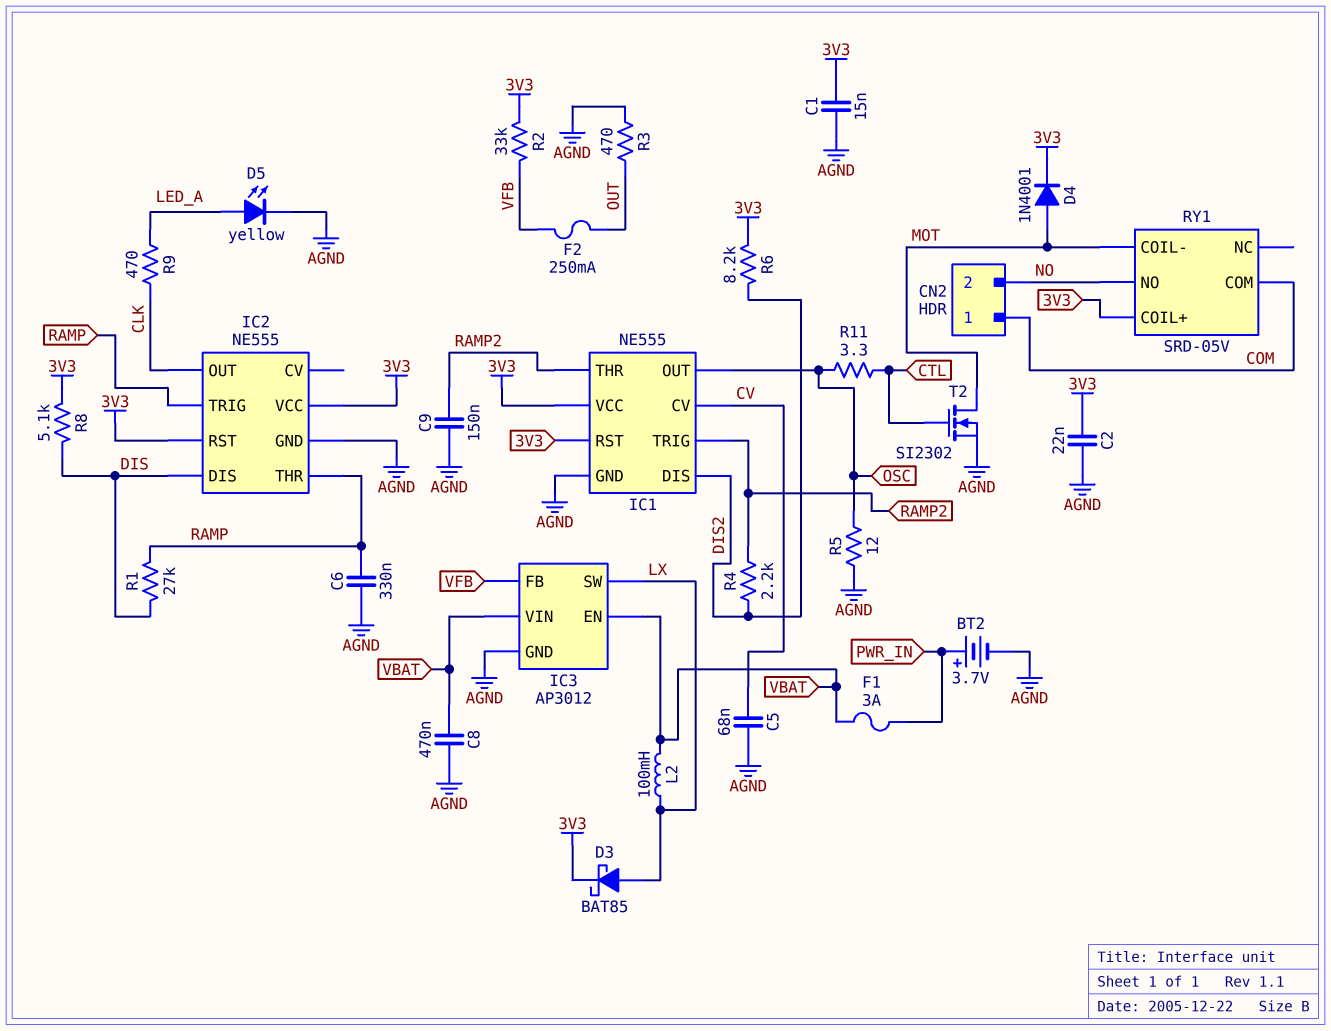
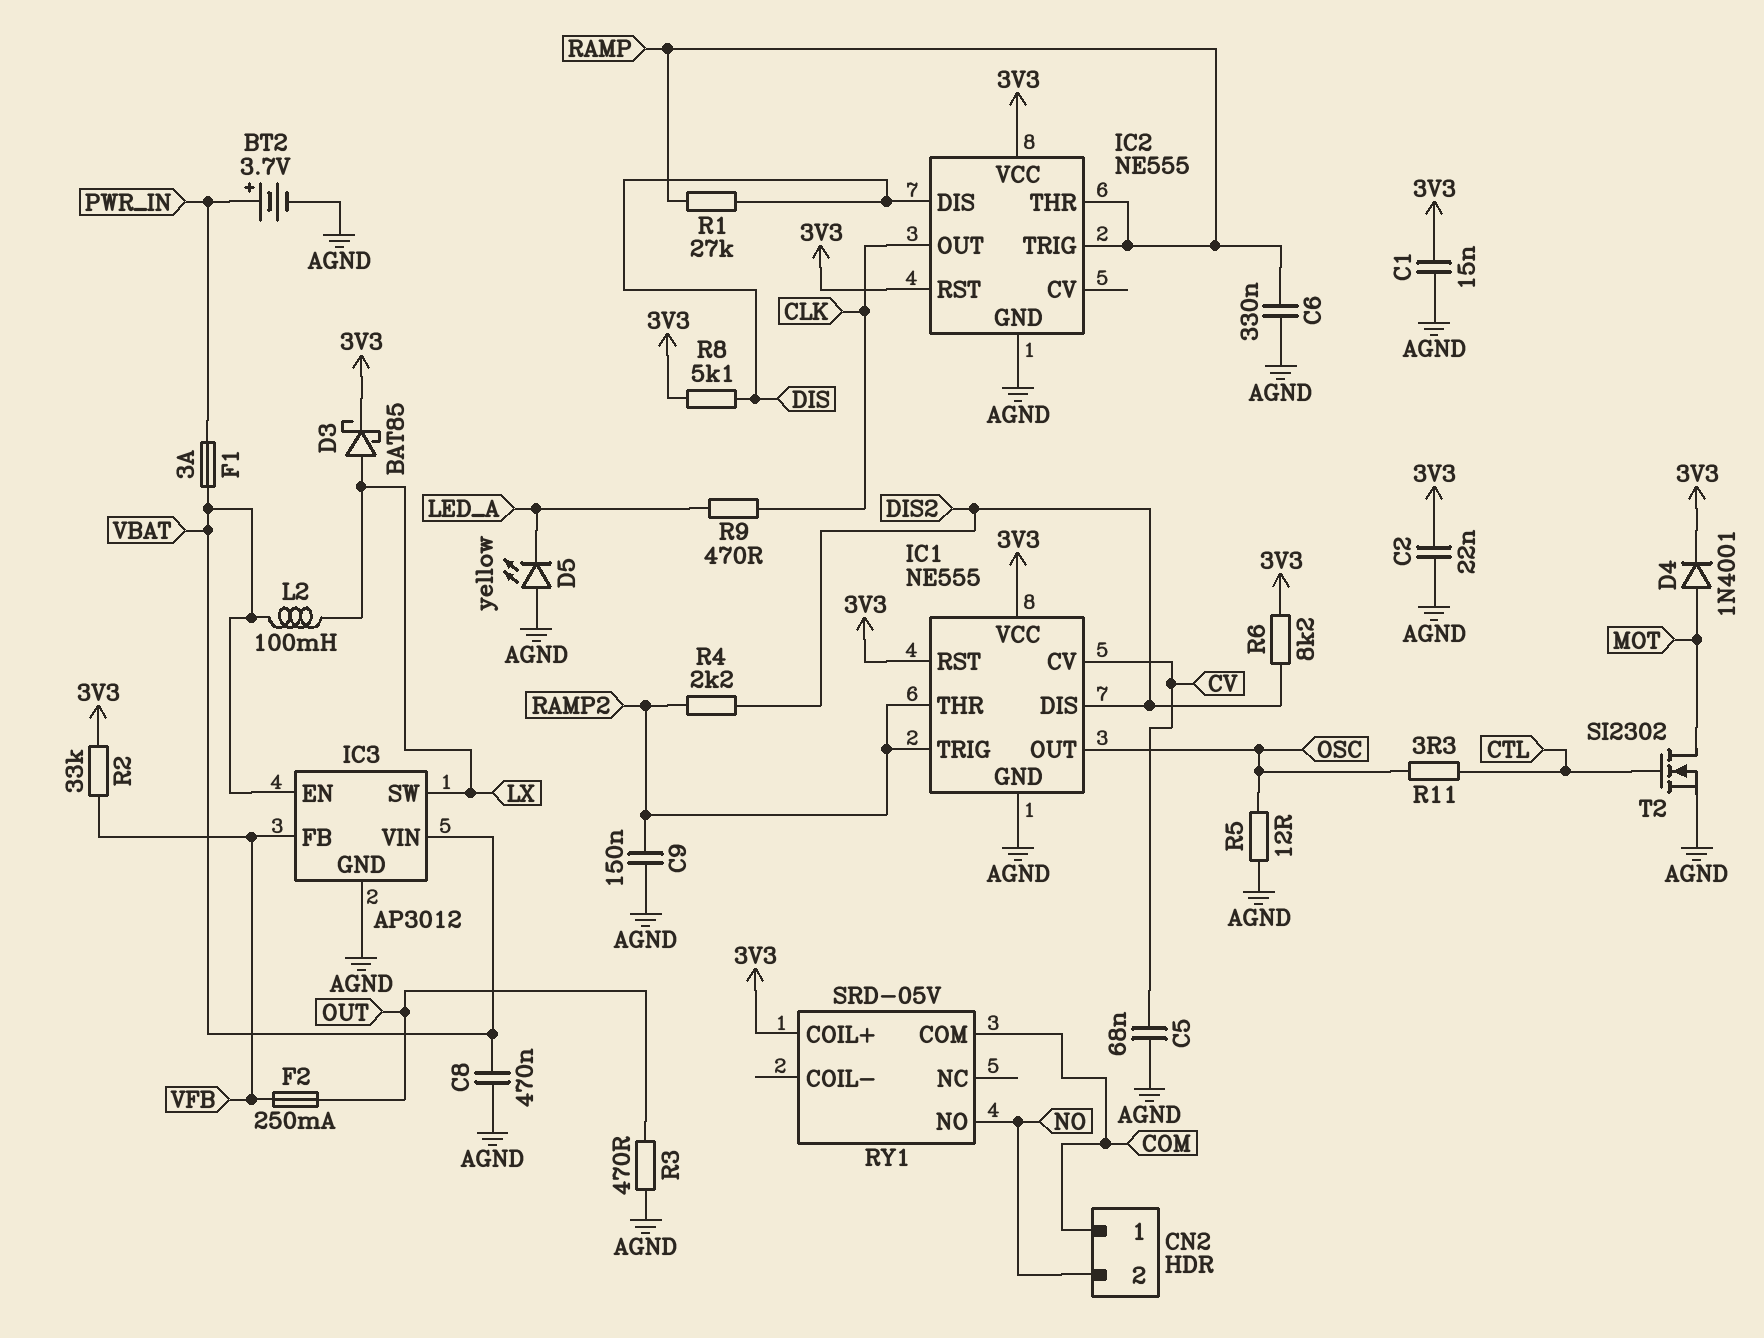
D5: LED yellow (A LED_A, K AGND) -> LED yellow (A AGND, K LED_A)
RY1 pin COIL-: MOT -> none

